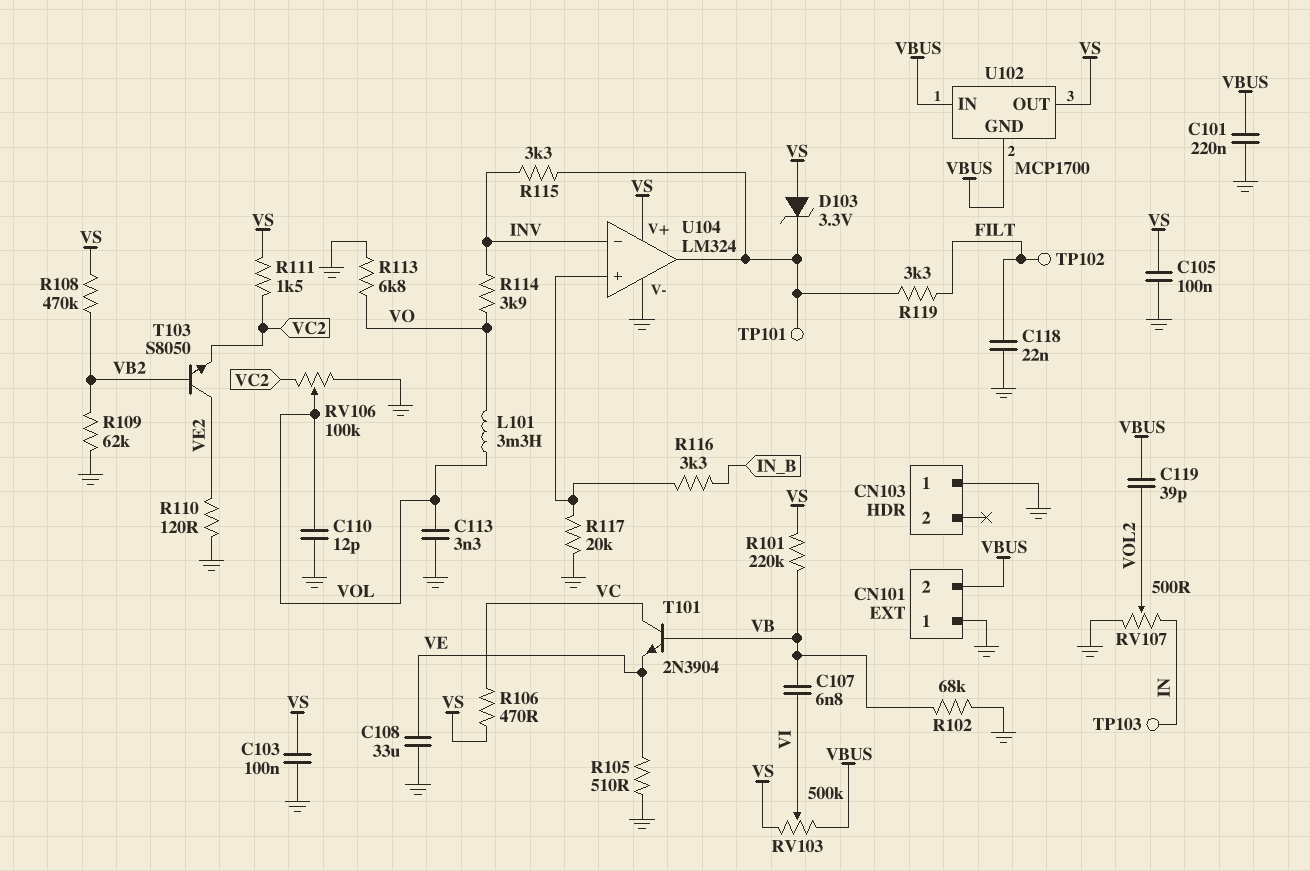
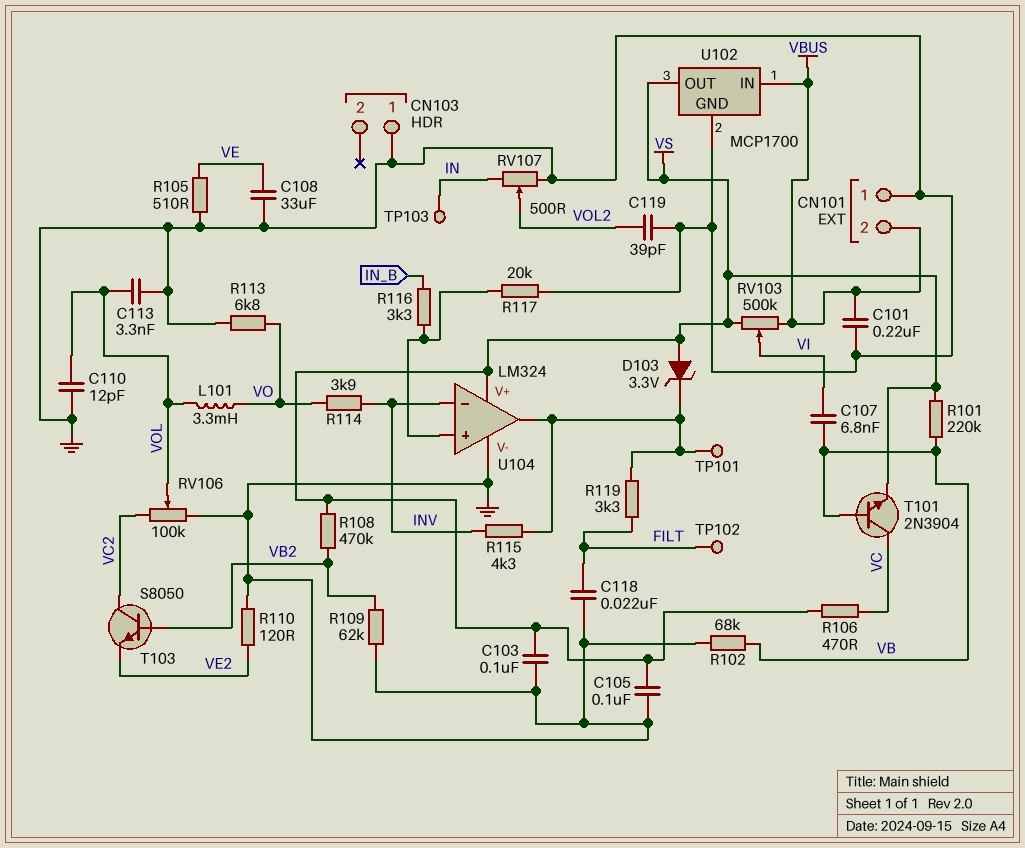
C119: 39pF (VBUS, VOL2) -> 39pF (GND, VOL2)
R111: 1.5k (VC2, VS) -> none
R115: 3.3k (INV, U104/out) -> 4.3k (INV, U104/out)
T101: NPN 2N3904 (B VB, C VC, E VE) -> NPN 2N3904 (B VB, C VC, E VS)
T103: NPN S8050 (B VB2, C VE2, E VC2) -> NPN S8050 (B VB2, C VC2, E VE2)
U102 pin GND: VBUS -> GND

